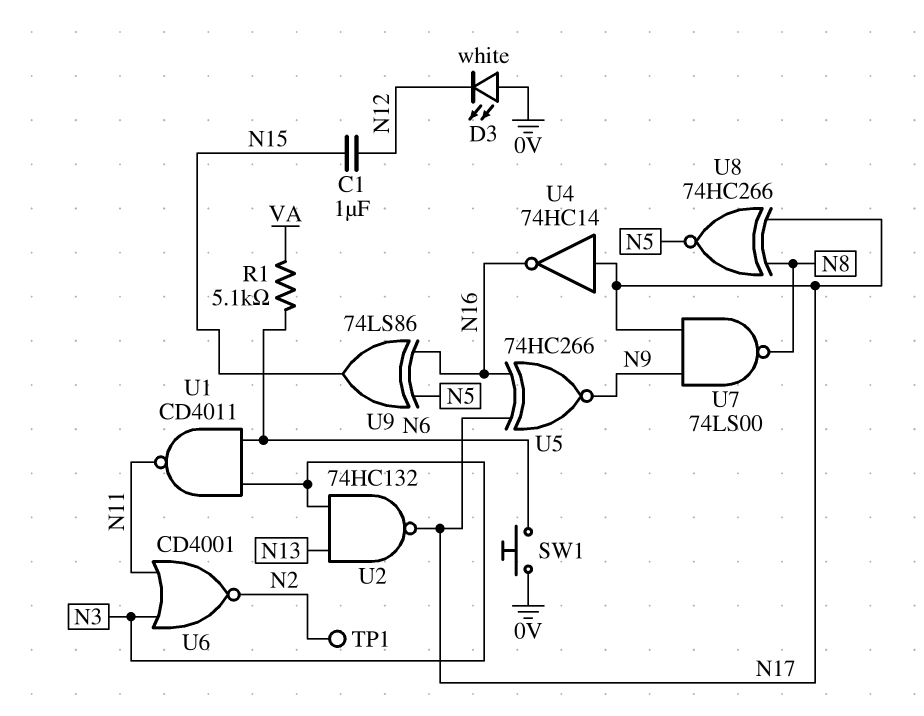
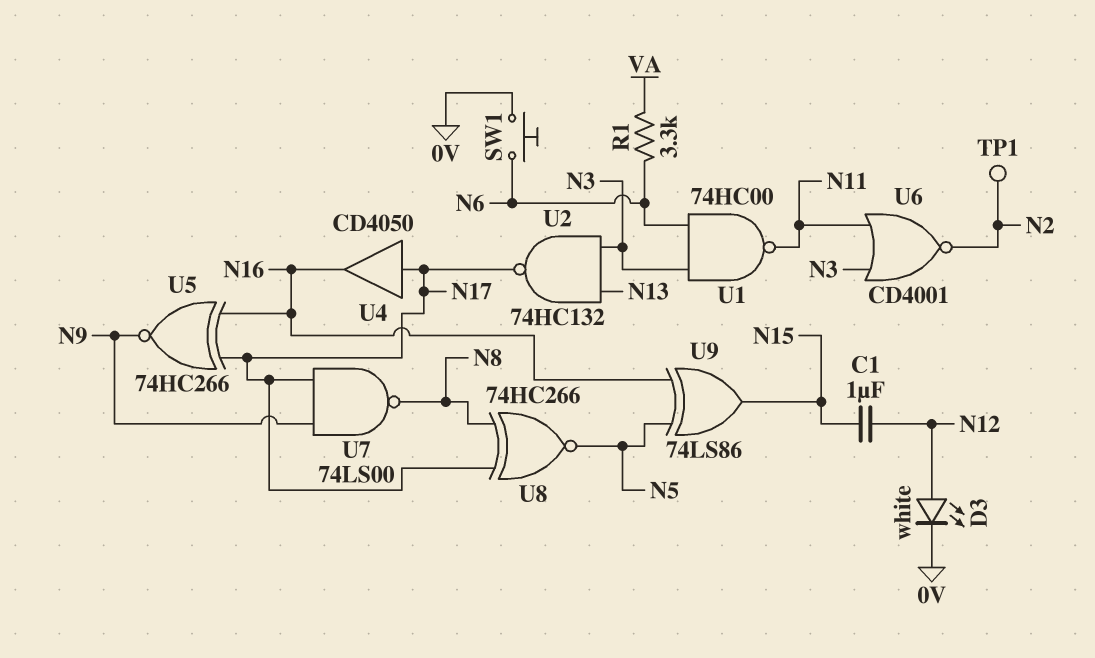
D3: LED white (A 0V, K N12) -> LED white (A N12, K 0V)
R1: 5.1k (N6, VA) -> 3.3k (N6, VA)
U1: NAND CD4011 (in N3, in N6, out N11) -> NAND 74HC00 (in N3, in N6, out N11)
U4: NOT 74HC14 (in N17, out N16) -> buffer CD4050 (in N17, out N16)

